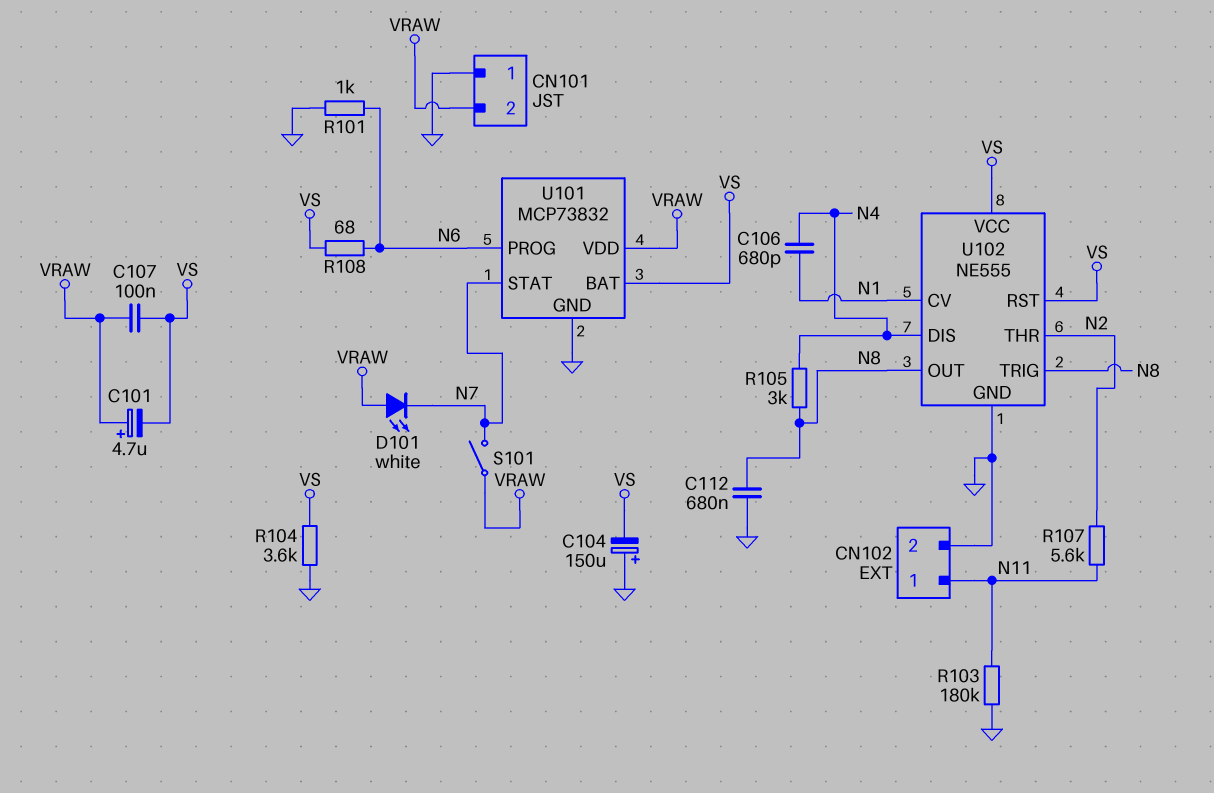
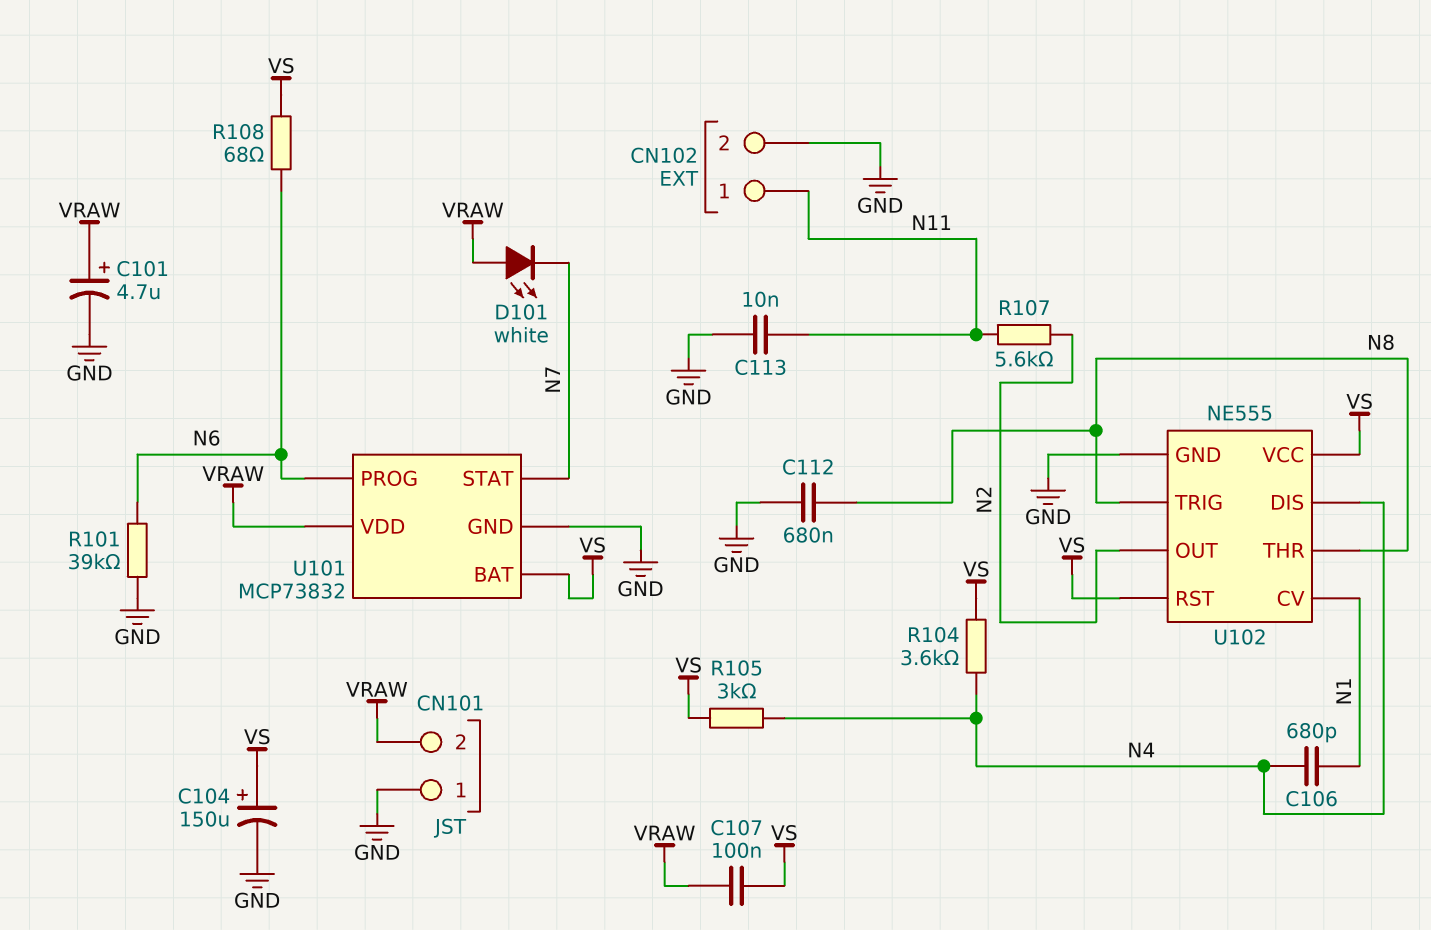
C101: 4.7uF (plus VRAW, minus VS) -> 4.7uF (plus VRAW, minus GND)
C104: 150uF (plus GND, minus VS) -> 150uF (plus VS, minus GND)
C113: none -> 10nF (GND, N11)
R101: 1k (GND, N6) -> 39k (GND, N6)
R103: 180k (GND, N11) -> none
R104: 3.6k (GND, VS) -> 3.6k (N4, VS)
R105: 3k (N4, N8) -> 3k (N4, VS)
S101: switch (N7, VRAW) -> none
U102 pin OUT: N8 -> N2
U102 pin THR: N2 -> N8

